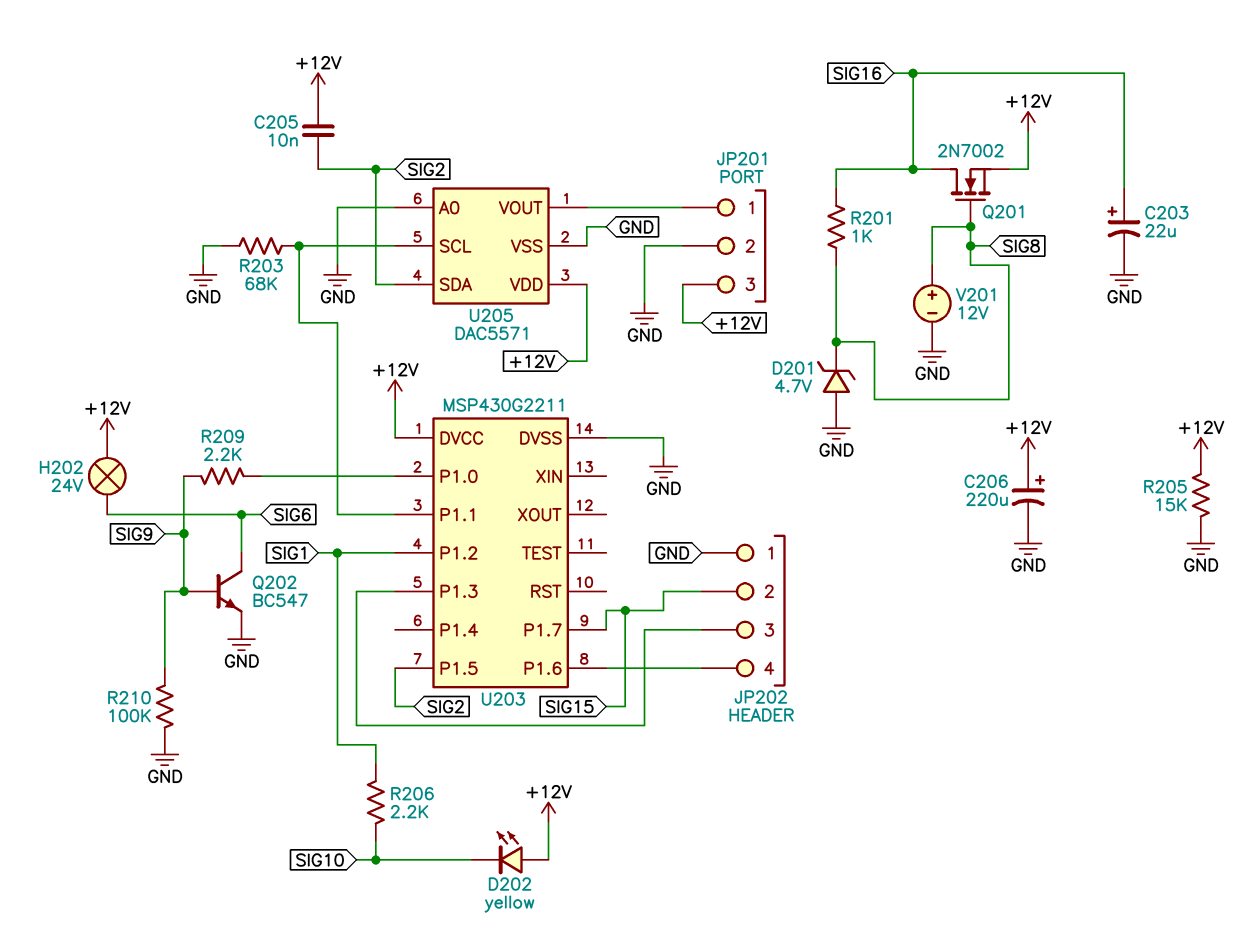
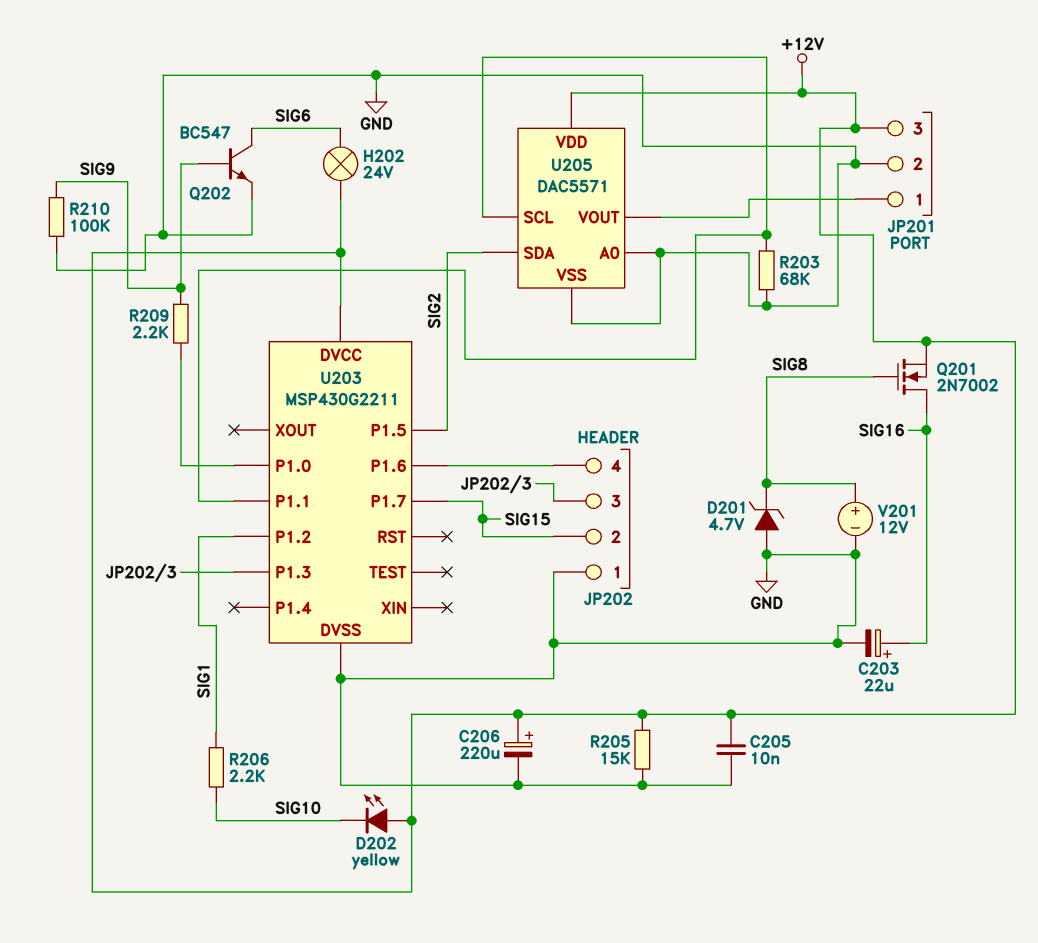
C205: 10nF (+12V, SIG2) -> 10nF (+12V, GND)
R201: 1k (SIG8, SIG16) -> none

